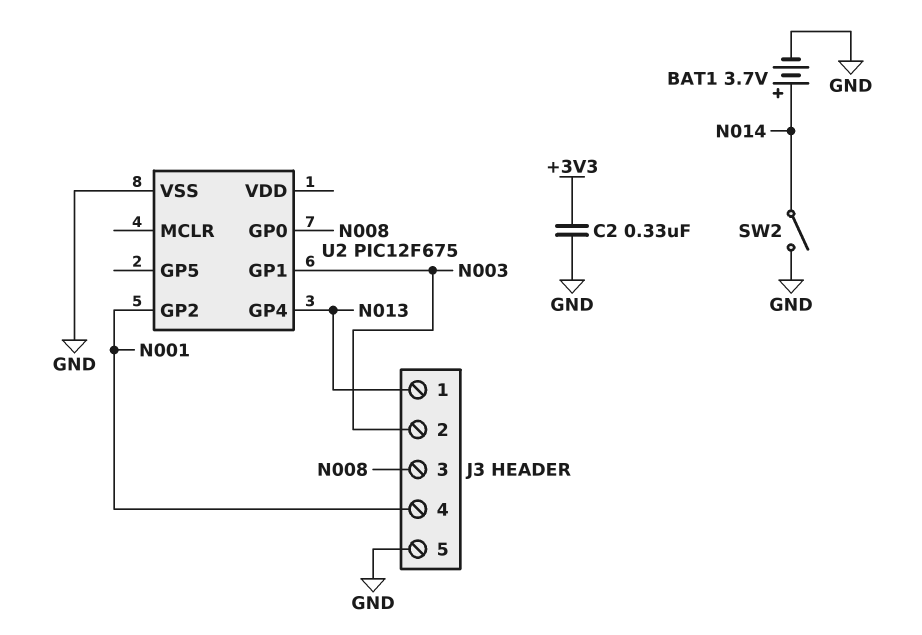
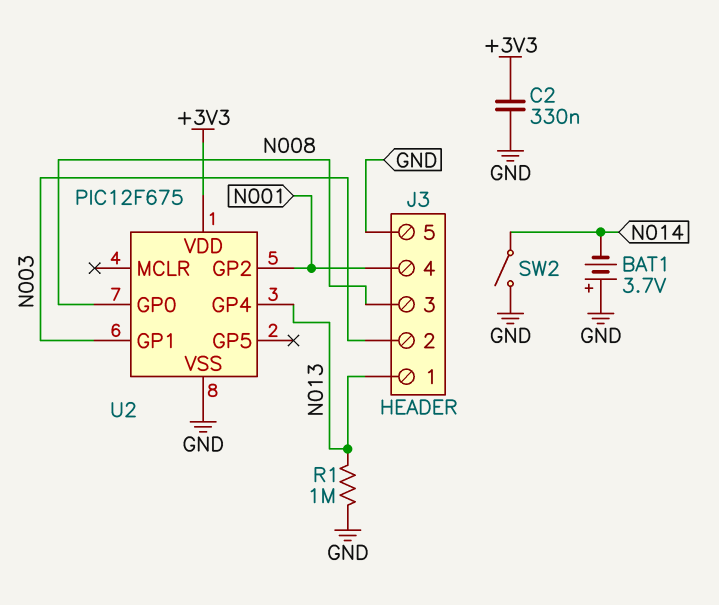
BAT1: 3.7V (plus N014, minus GND) -> 3.7V (plus GND, minus N014)
R1: none -> 1M (GND, N013)
U2 pin VDD: none -> +3V3

